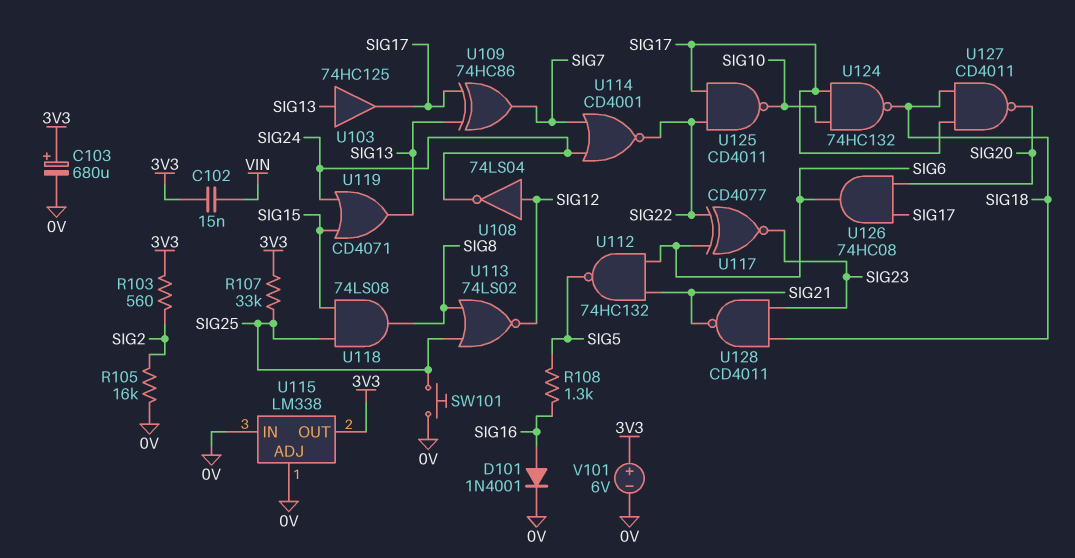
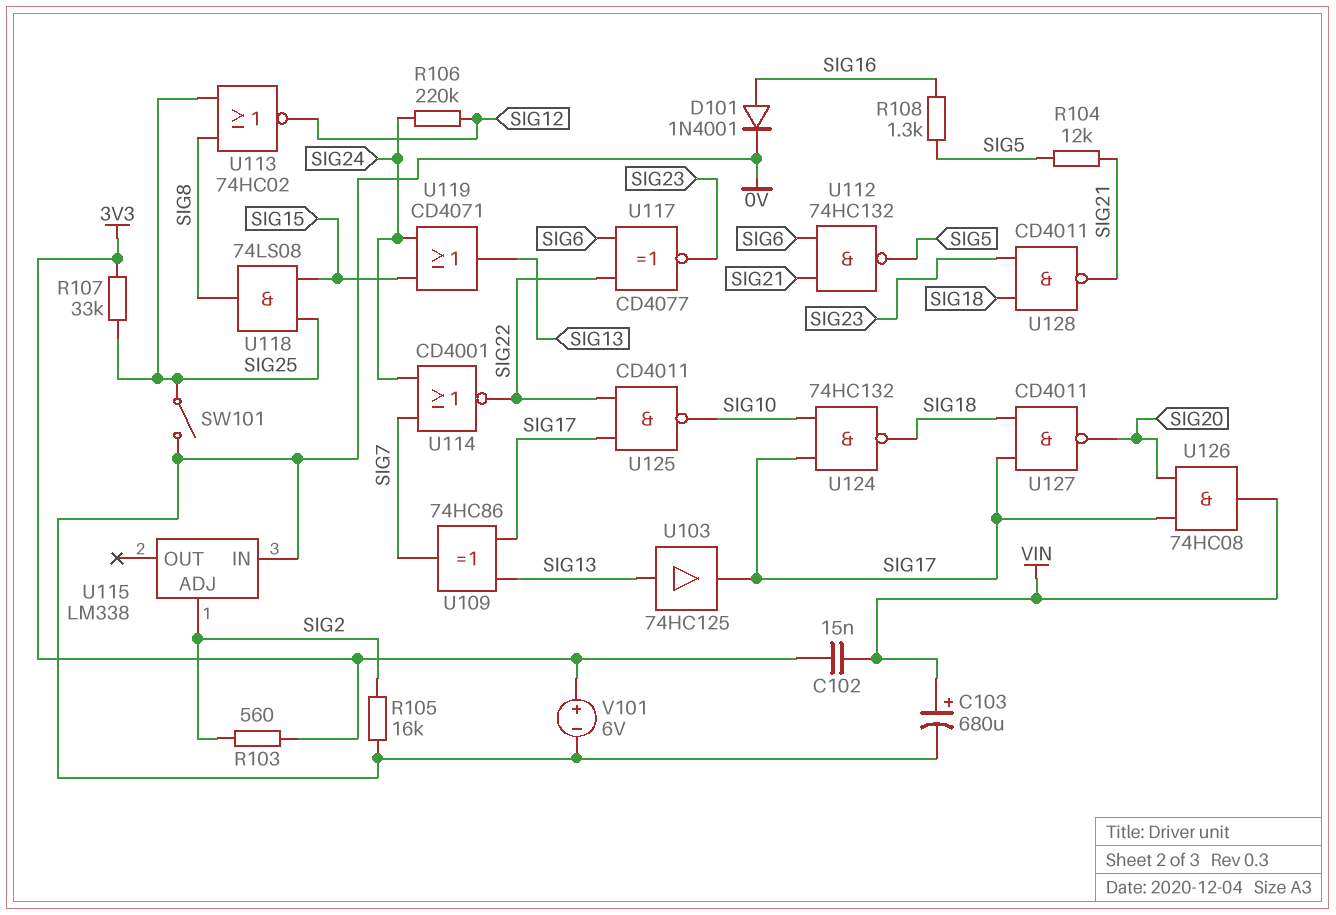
C103: 680uF (plus 3V3, minus 0V) -> 680uF (plus VIN, minus 0V)
R104: none -> 12k (SIG5, SIG21)
R106: none -> 220k (SIG12, SIG24)
SW101: button (0V, SIG25) -> switch (0V, SIG25)
U108: NOT 74LS04 (in SIG12, out SIG24) -> none
U113: NOR 74LS02 (in SIG8, in SIG25, out SIG12) -> NOR 74HC02 (in SIG8, in SIG25, out SIG12)
U115 pin ADJ: 0V -> SIG2
U115 pin OUT: 3V3 -> none
U126: AND 74HC08 (in SIG17, in SIG20, out SIG6) -> AND 74HC08 (in SIG17, in SIG20, out VIN)

